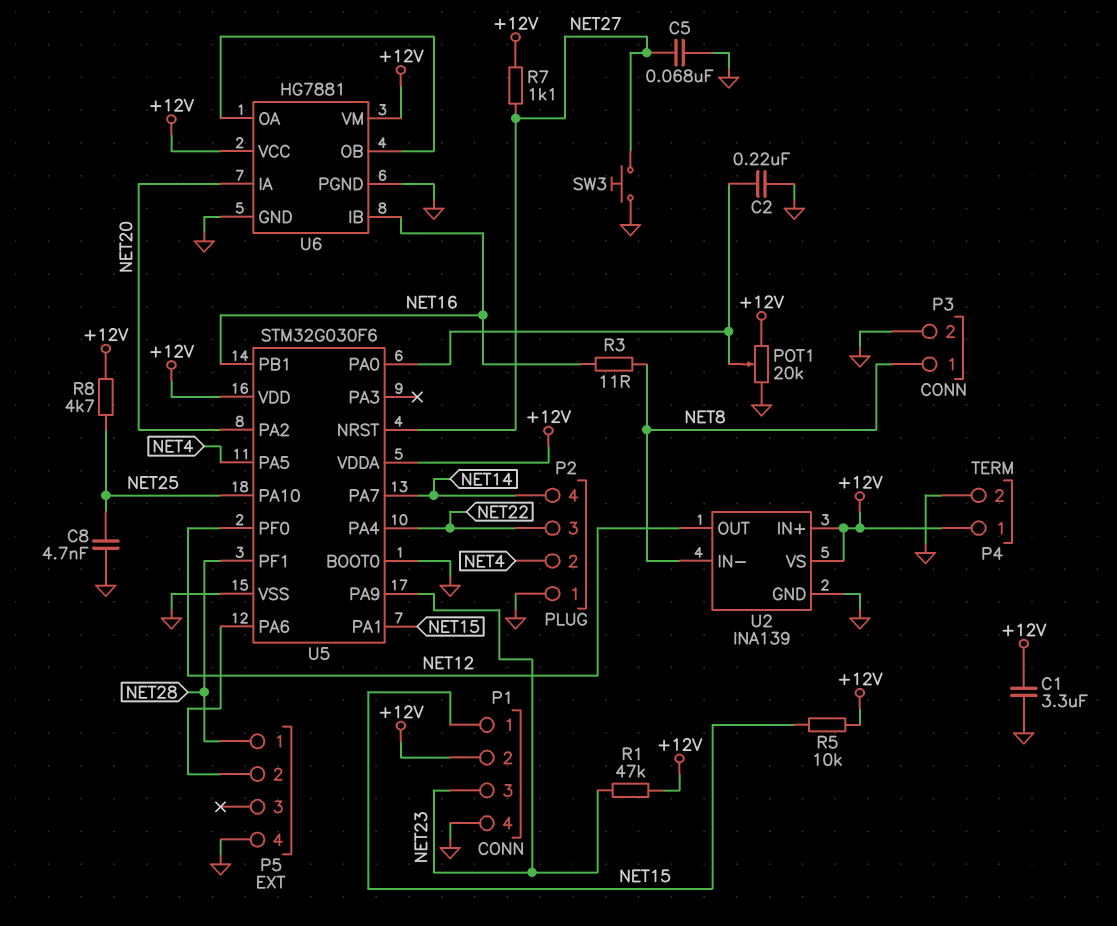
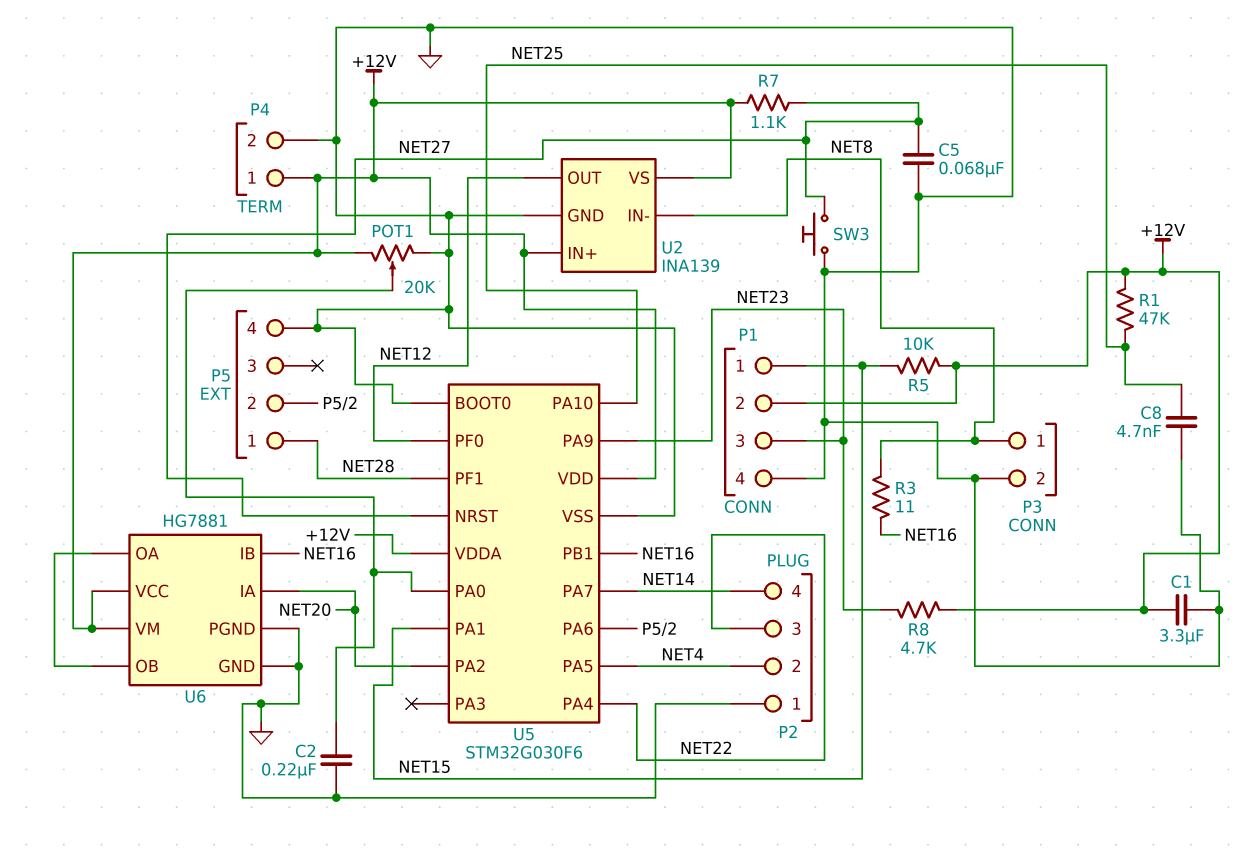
R1: 47k (+12V, NET23) -> 47k (+12V, NET25)
R8: 4.7k (+12V, NET25) -> 4.7k (+12V, NET23)

